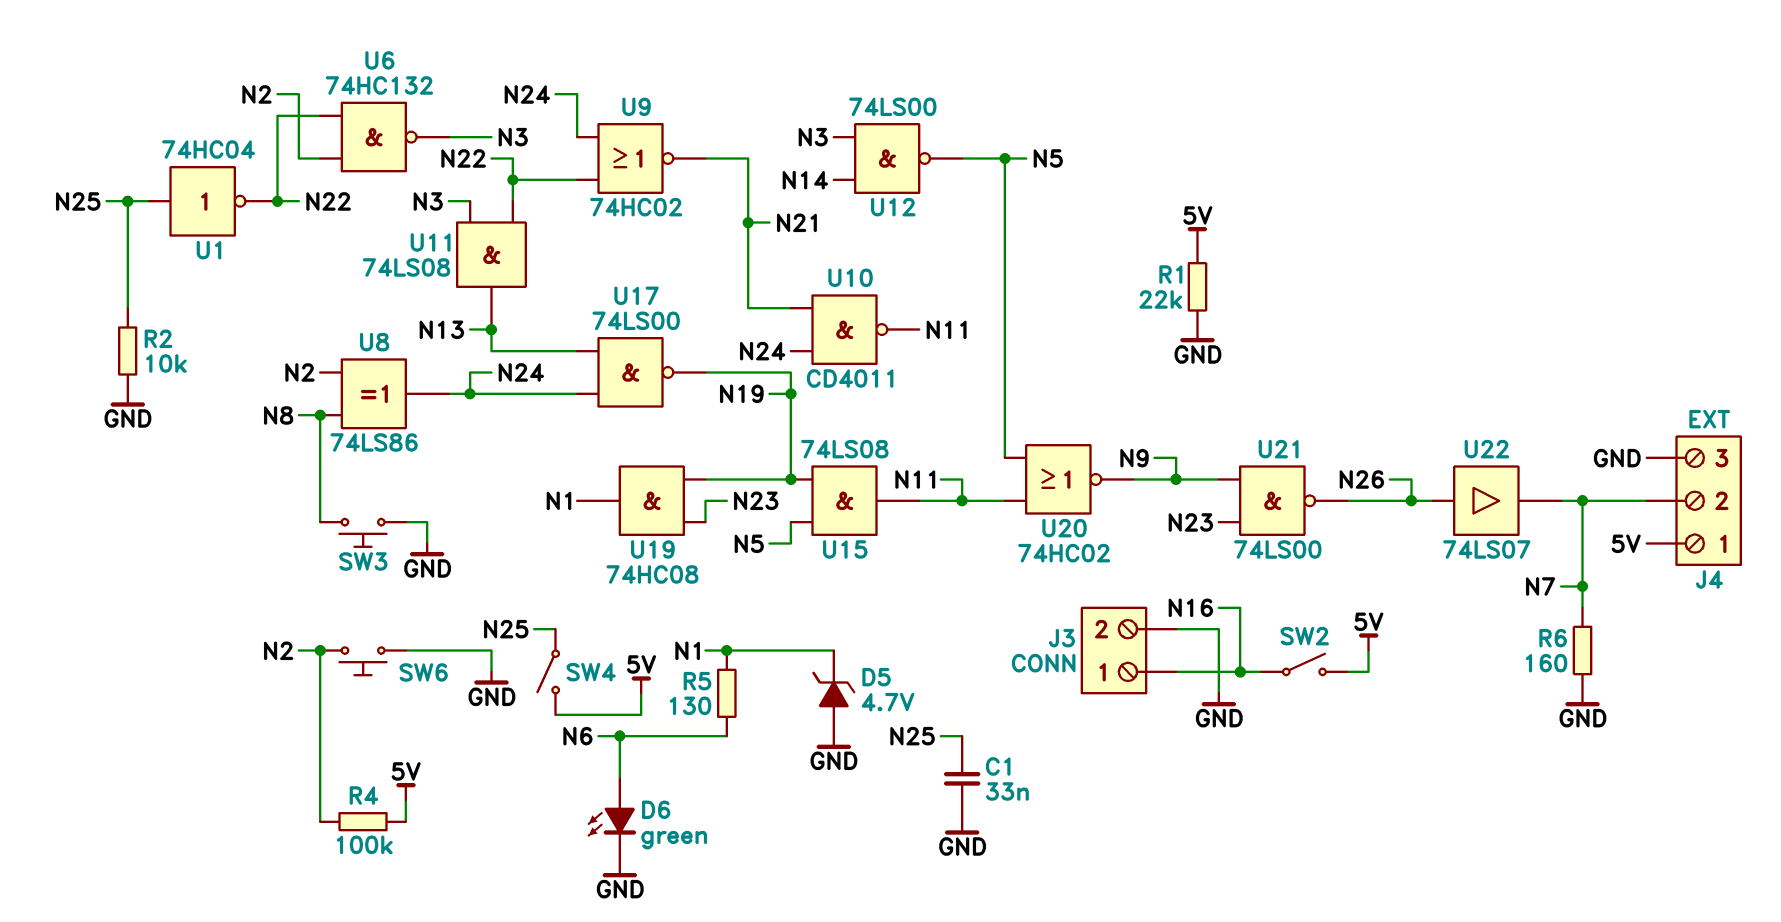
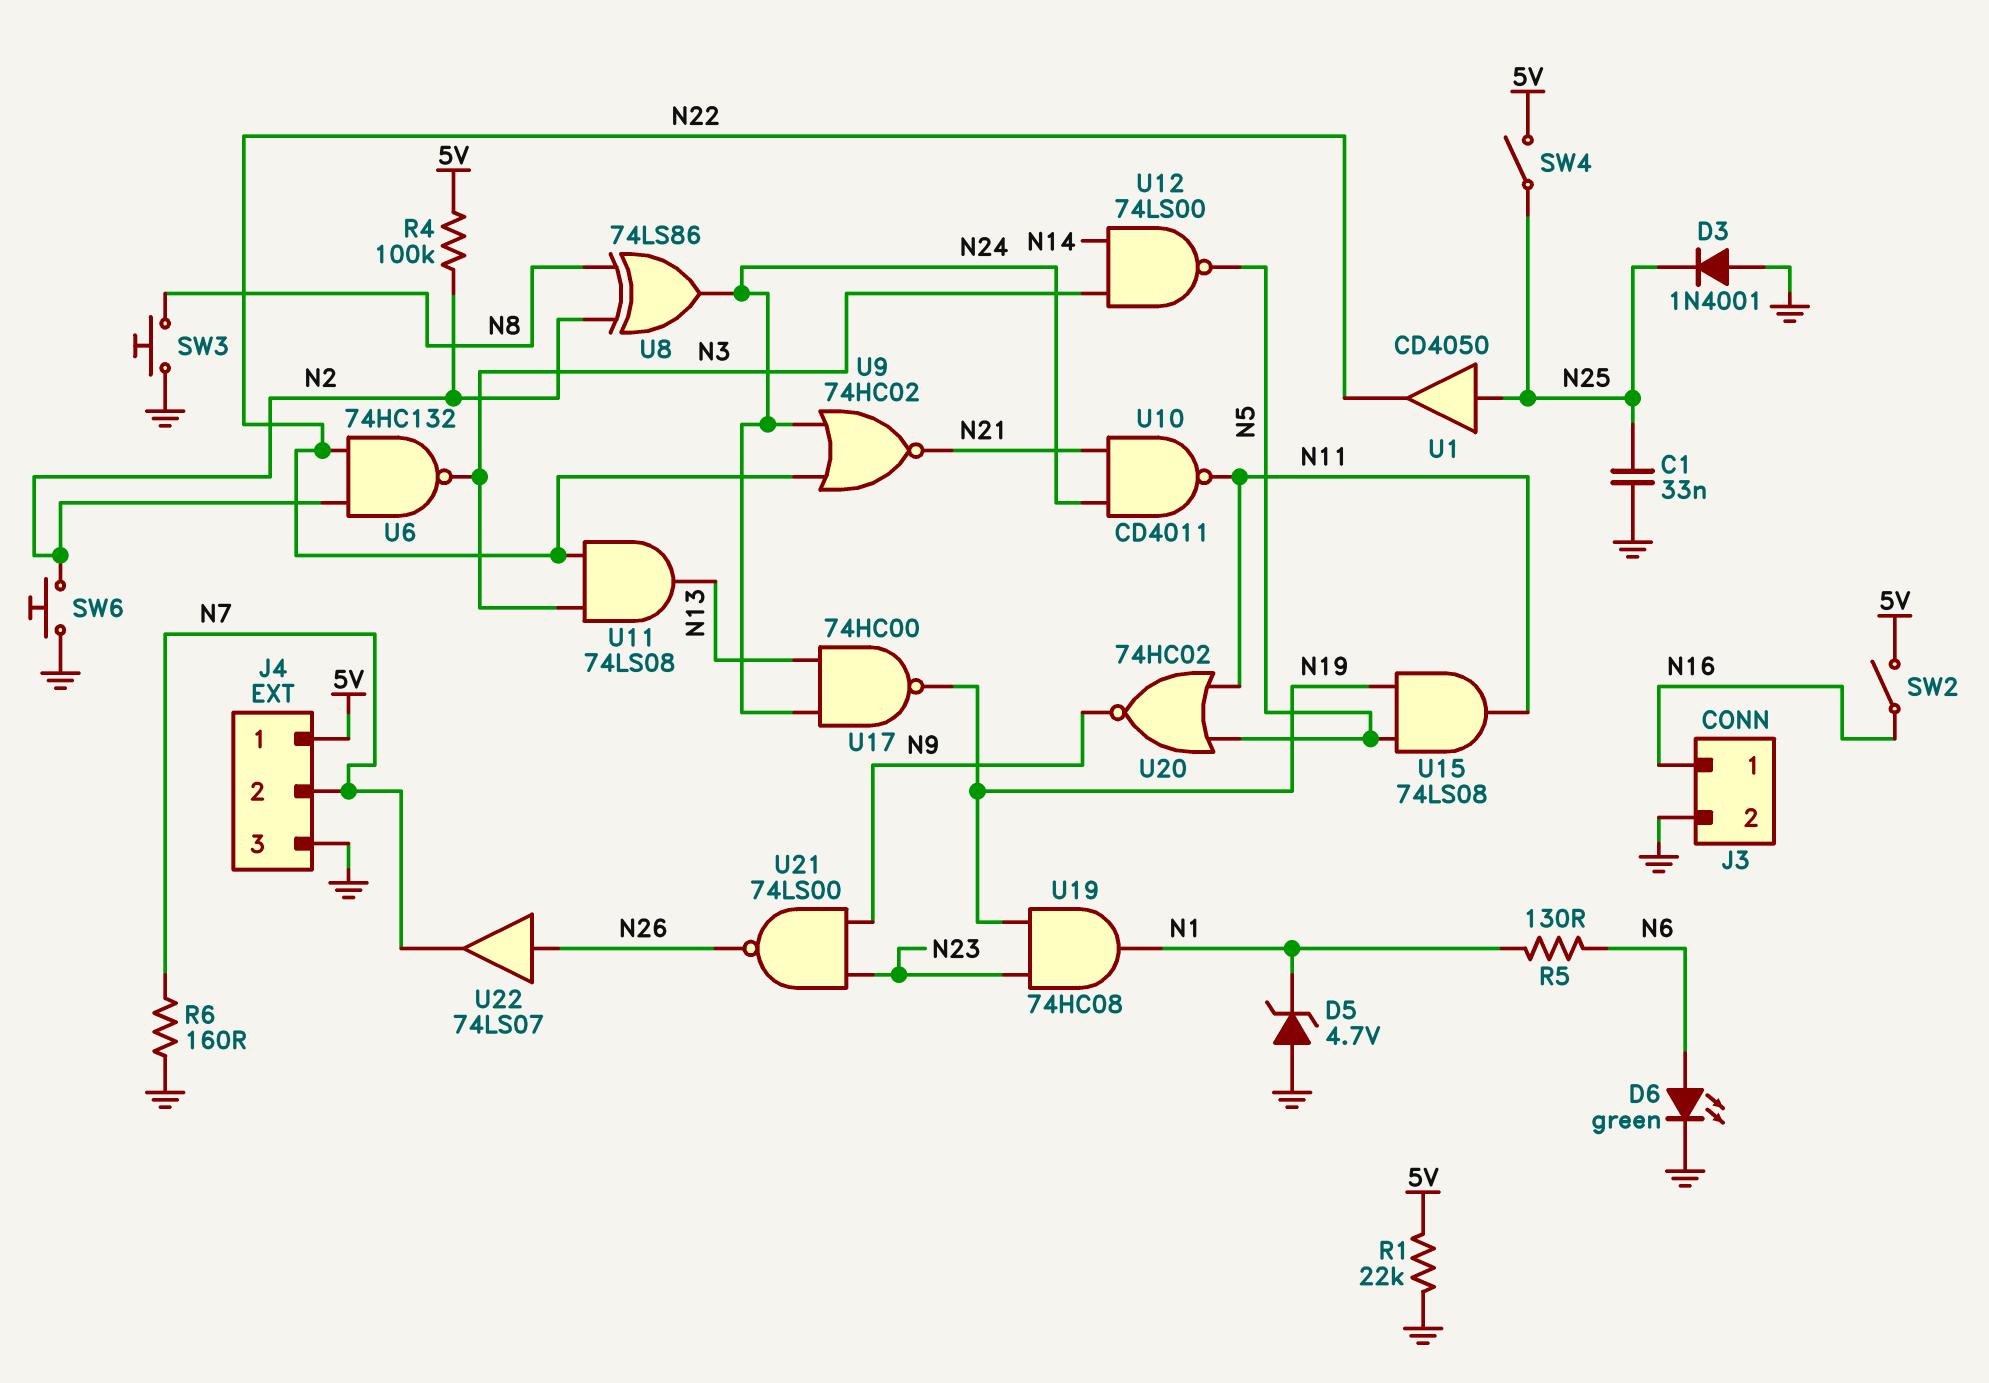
D3: none -> diode 1N4001 (A GND, K N25)
R2: 10k (GND, N25) -> none
U1: NOT 74HC04 (in N25, out N22) -> buffer CD4050 (in N25, out N22)
U17: NAND 74LS00 (in N13, in N24, out N19) -> NAND 74HC00 (in N13, in N24, out N19)

